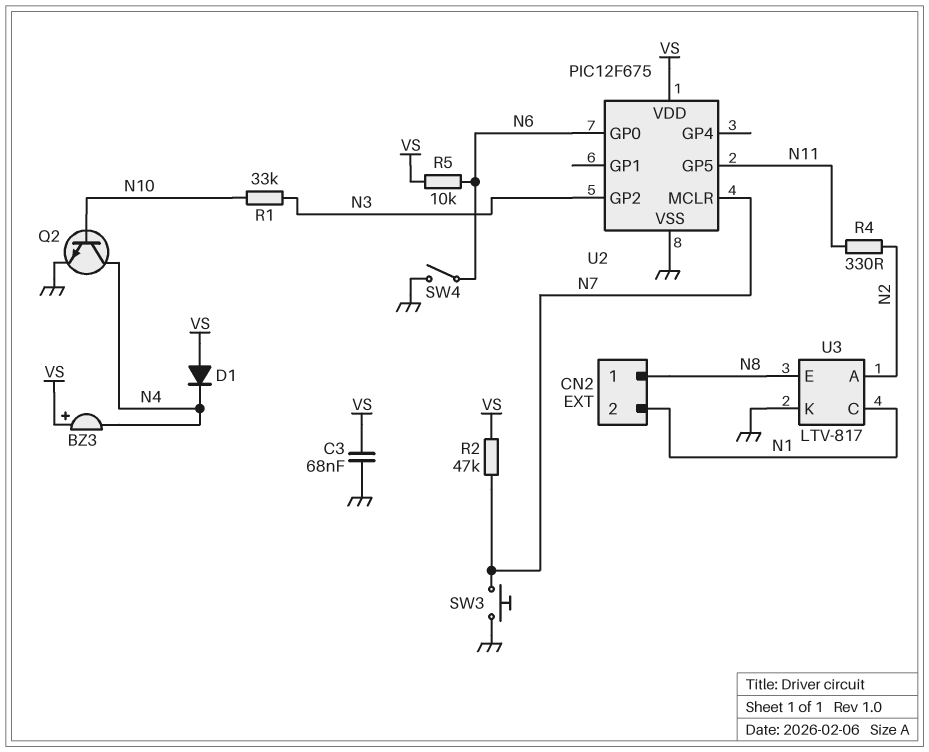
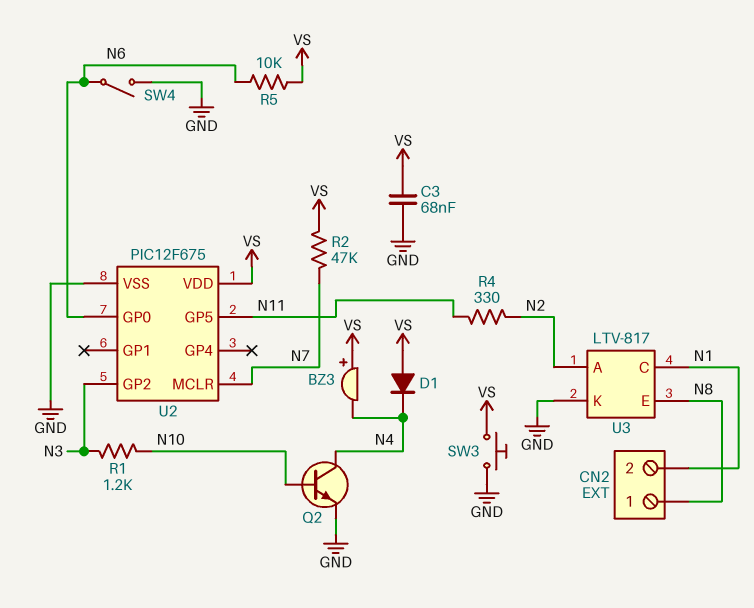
R1: 33k (N3, N10) -> 1.2k (N3, N10)
SW3: button (GND, N7) -> button (GND, VS)

